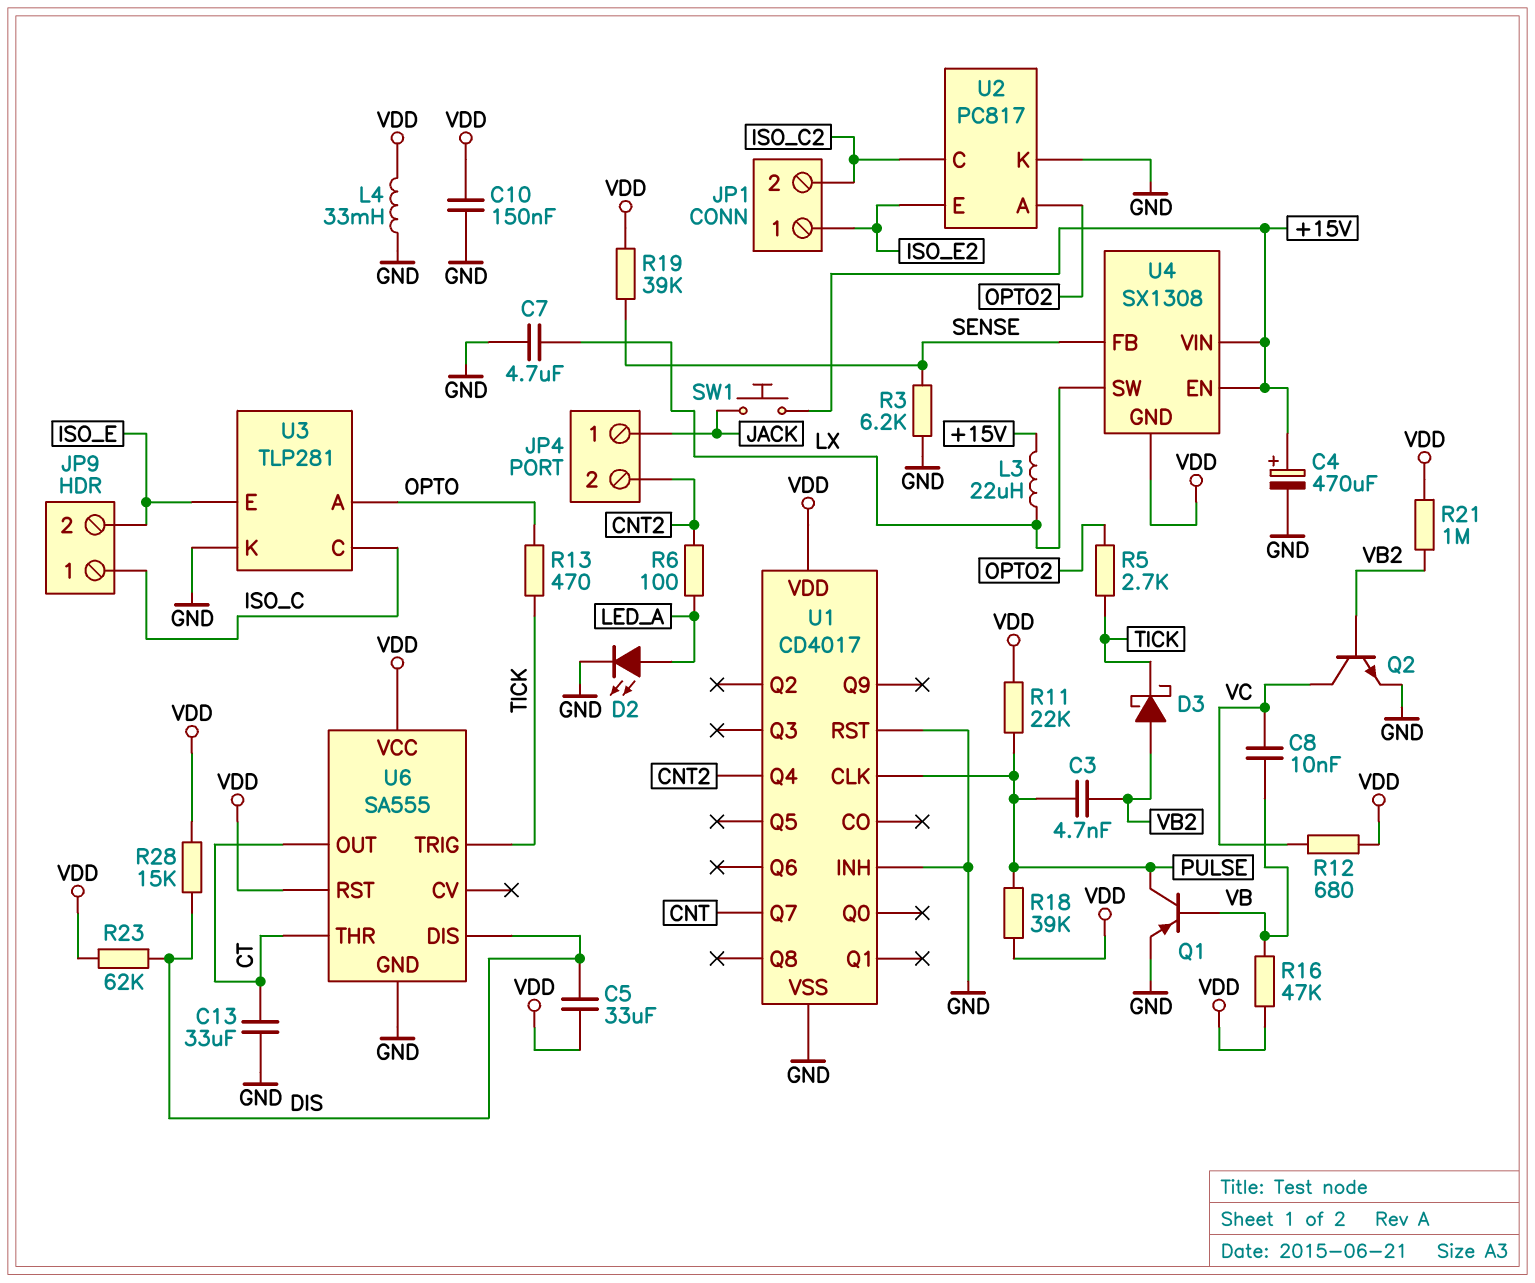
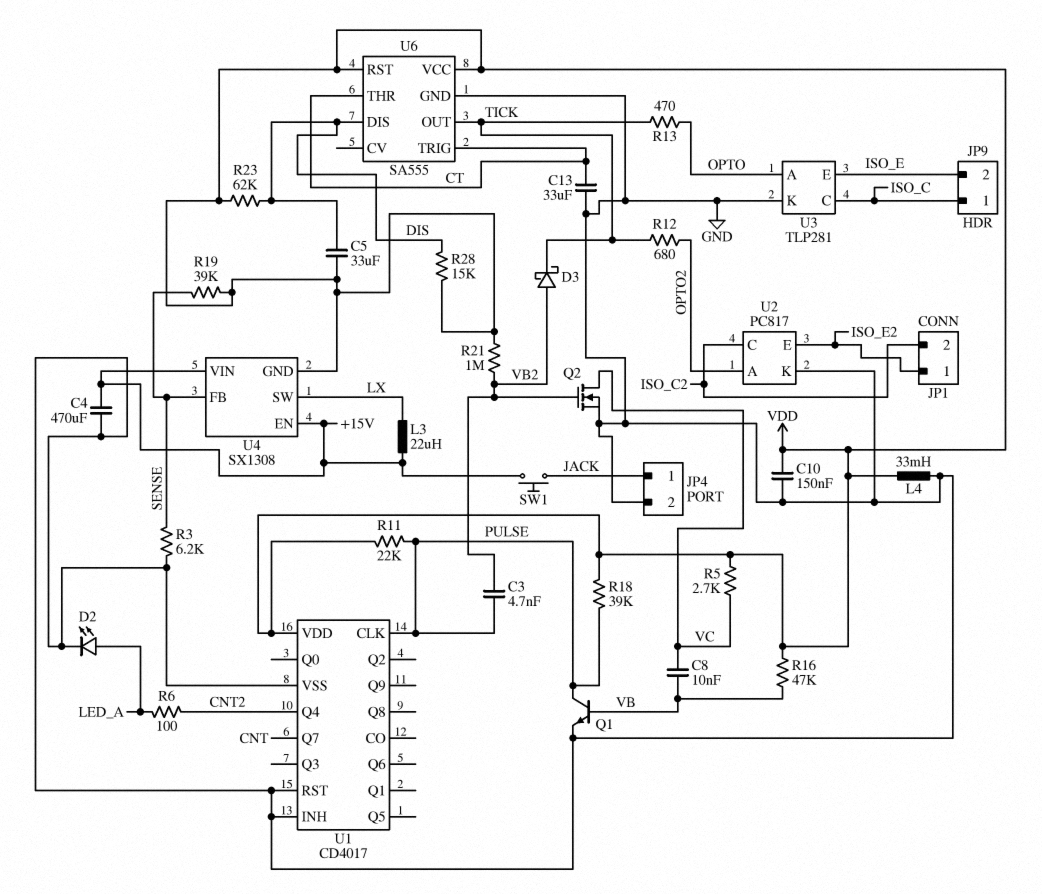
C4: 470uF (plus +15V, minus GND) -> 470uF (+15V, GND)
C7: 4.7uF (GND, LX) -> none
JP4 pin 2: CNT2 -> GND
Q1: PNP (B VB, C PULSE, E GND) -> NPN (B VB, C PULSE, E GND)
Q2: NPN (B VB2, C VC, E GND) -> NMOS (G VB2, D VC, S GND)
R5: 2.7k (OPTO2, TICK) -> 2.7k (VC, VDD)
R12: 680 (VC, VDD) -> 680 (OPTO2, TICK)
U6 pin OUT: CT -> TICK
U6 pin TRIG: TICK -> CT

